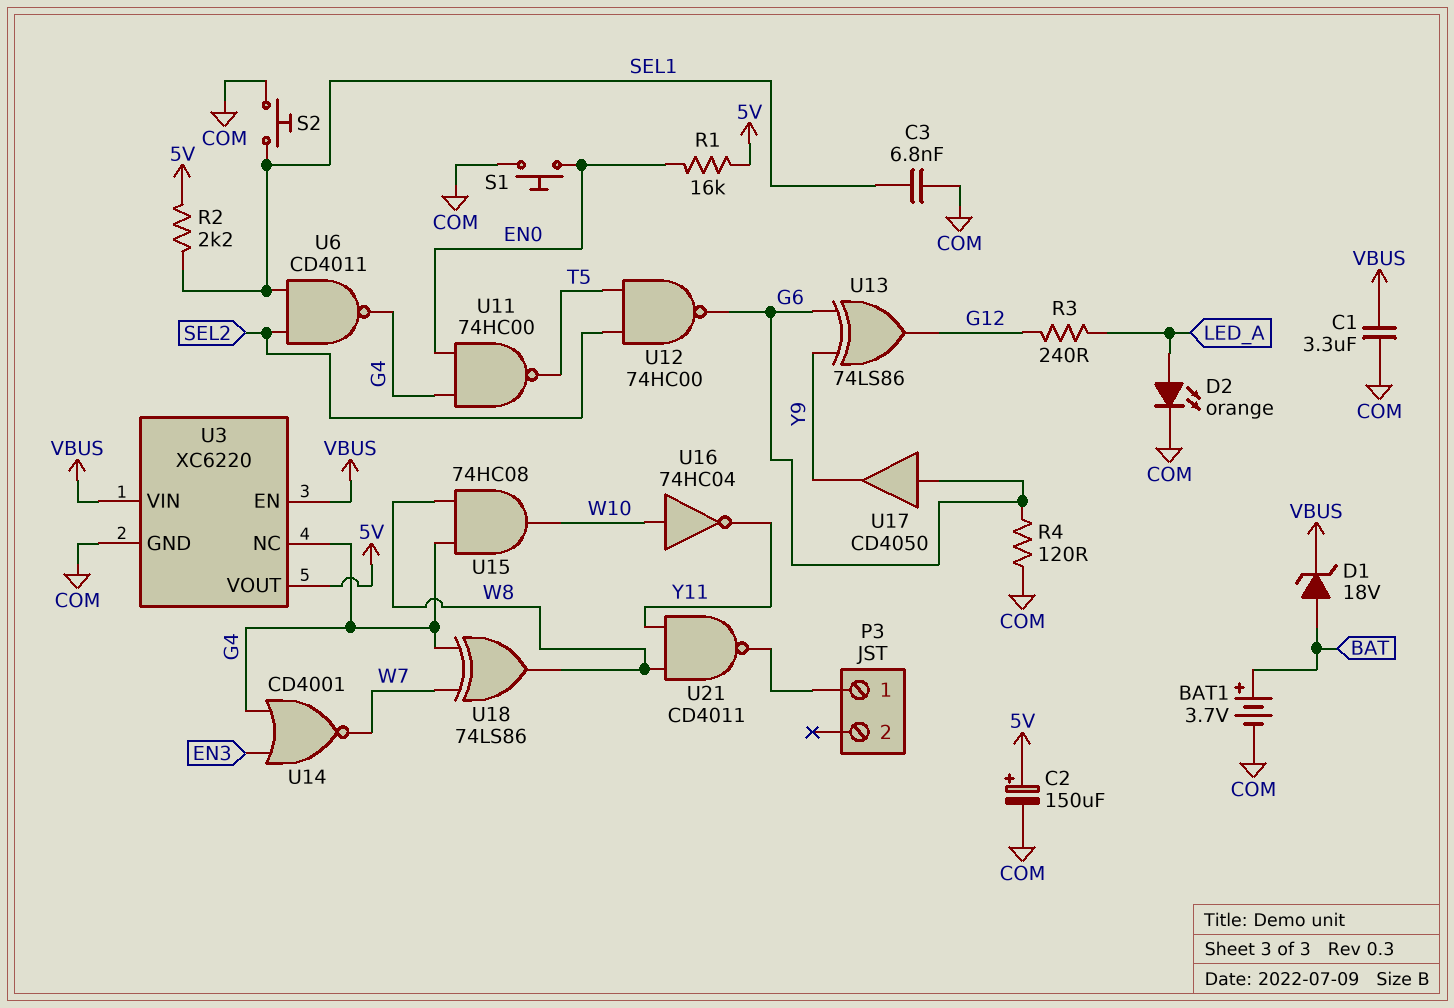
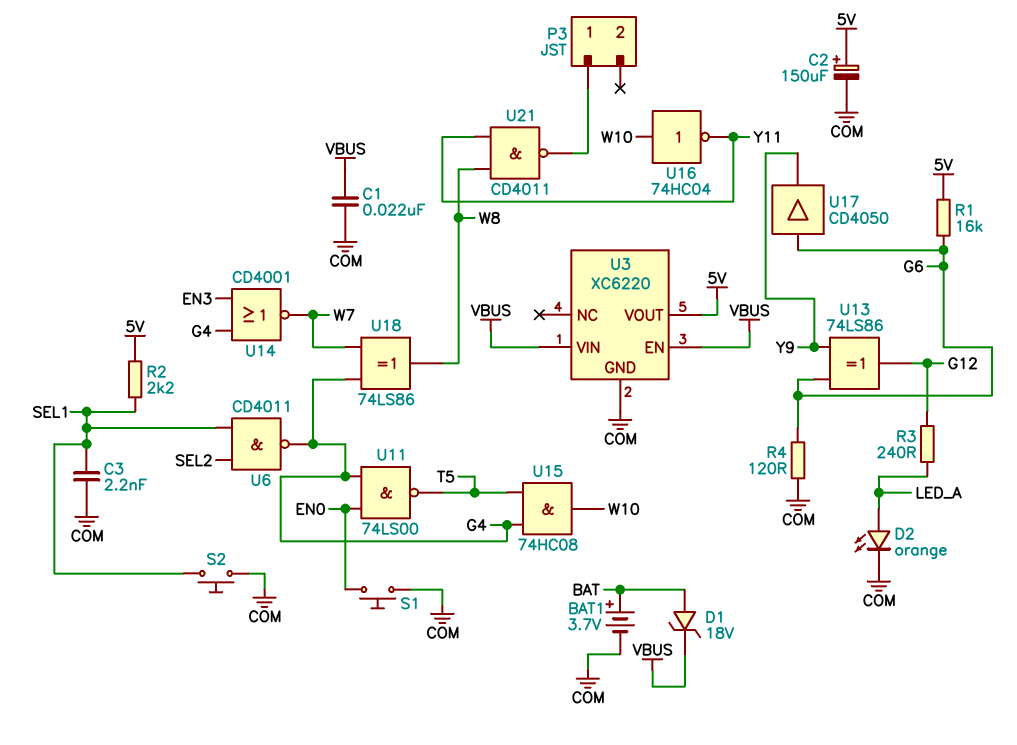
C1: 3.3uF (COM, VBUS) -> 22nF (COM, VBUS)
C3: 6.8nF (COM, SEL1) -> 2.2nF (COM, SEL1)
R1: 16k (5V, EN0) -> 16k (5V, G6)
U3 pin NC: G4 -> none
U11: NAND 74HC00 (in EN0, in G4, out T5) -> NAND 74LS00 (in EN0, in G4, out T5)
U12: NAND 74HC00 (in SEL2, in T5, out G6) -> none
U15: AND 74HC08 (in G4, in W8, out W10) -> AND 74HC08 (in G4, in T5, out W10)

